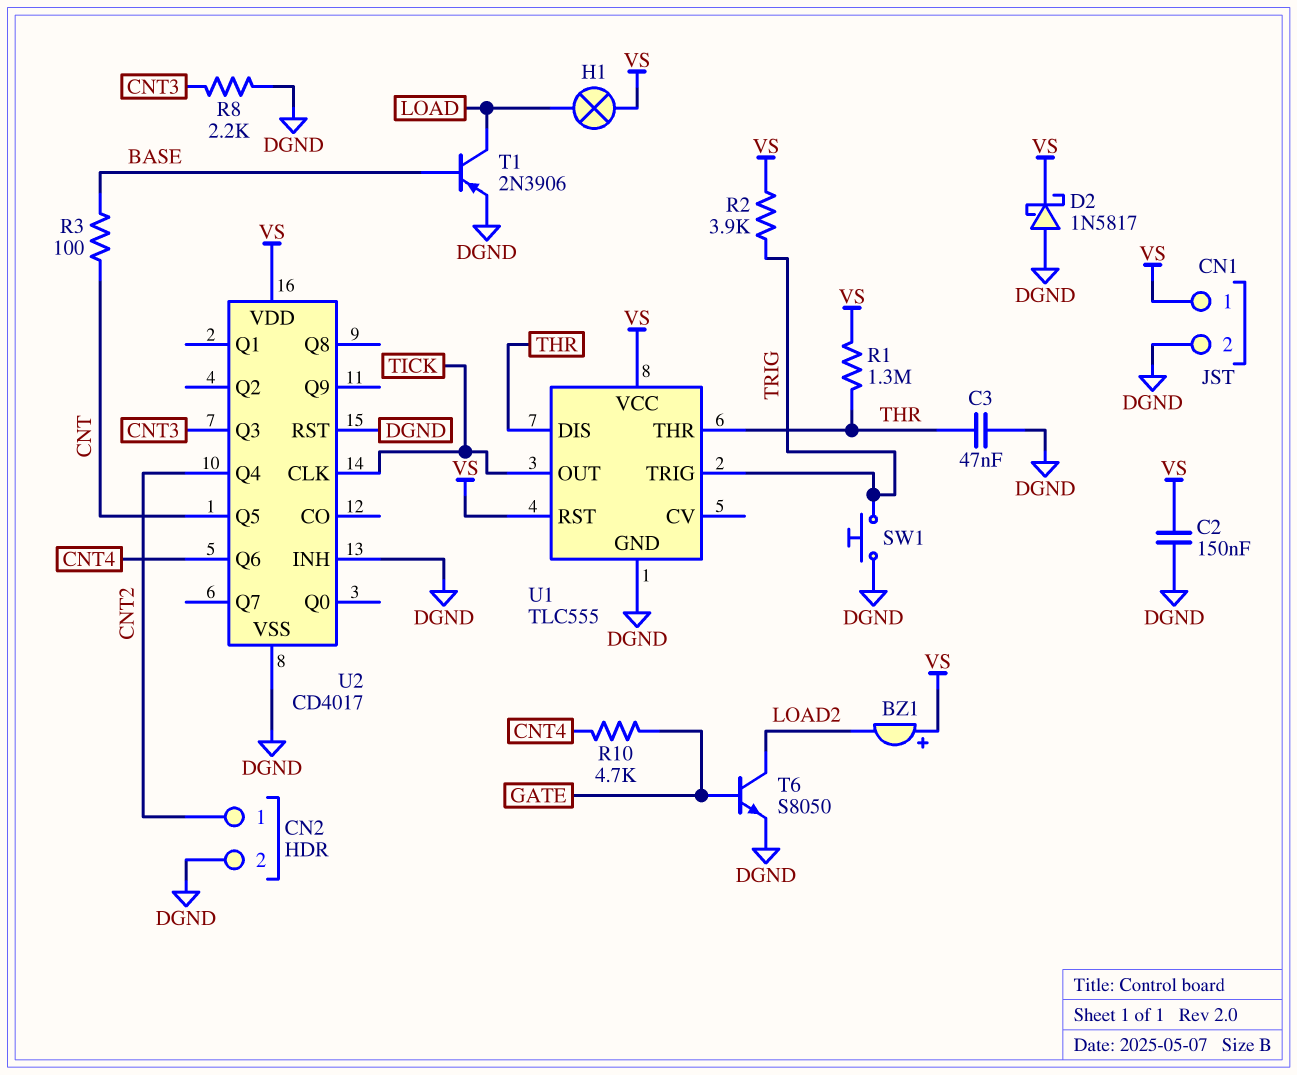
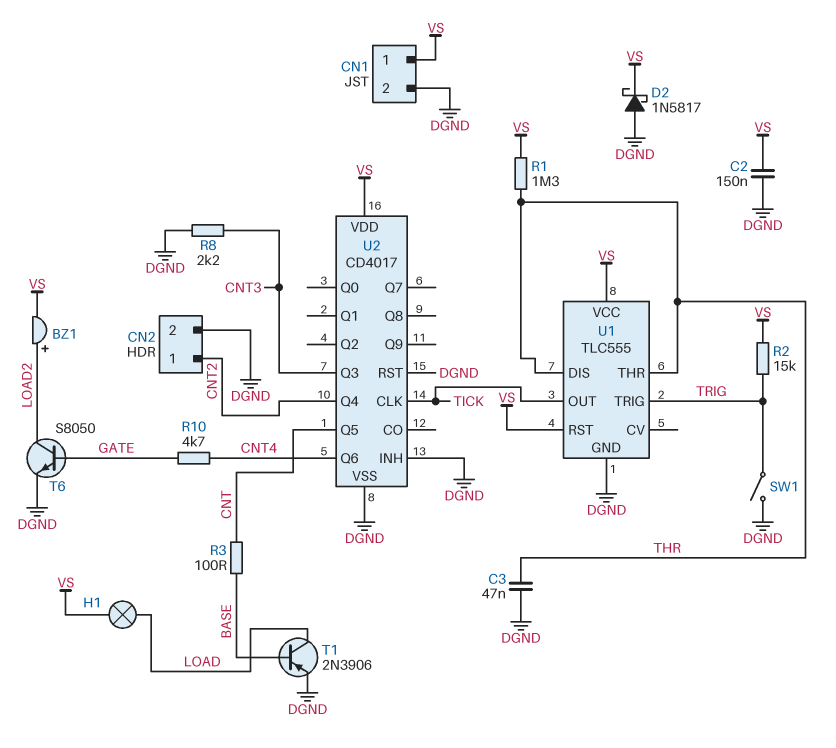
BZ1: buzzer (plus VS, minus LOAD2) -> buzzer (plus LOAD2, minus VS)
R2: 3.9k (TRIG, VS) -> 15k (TRIG, VS)
SW1: button (DGND, TRIG) -> switch (DGND, TRIG)

